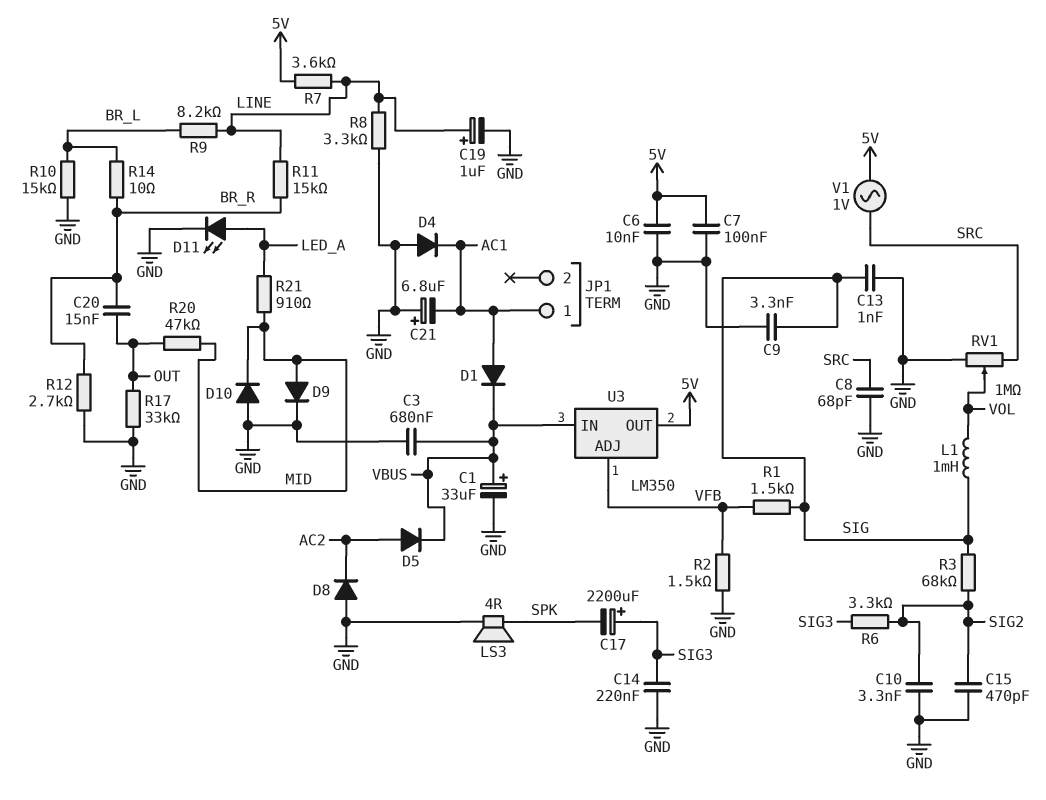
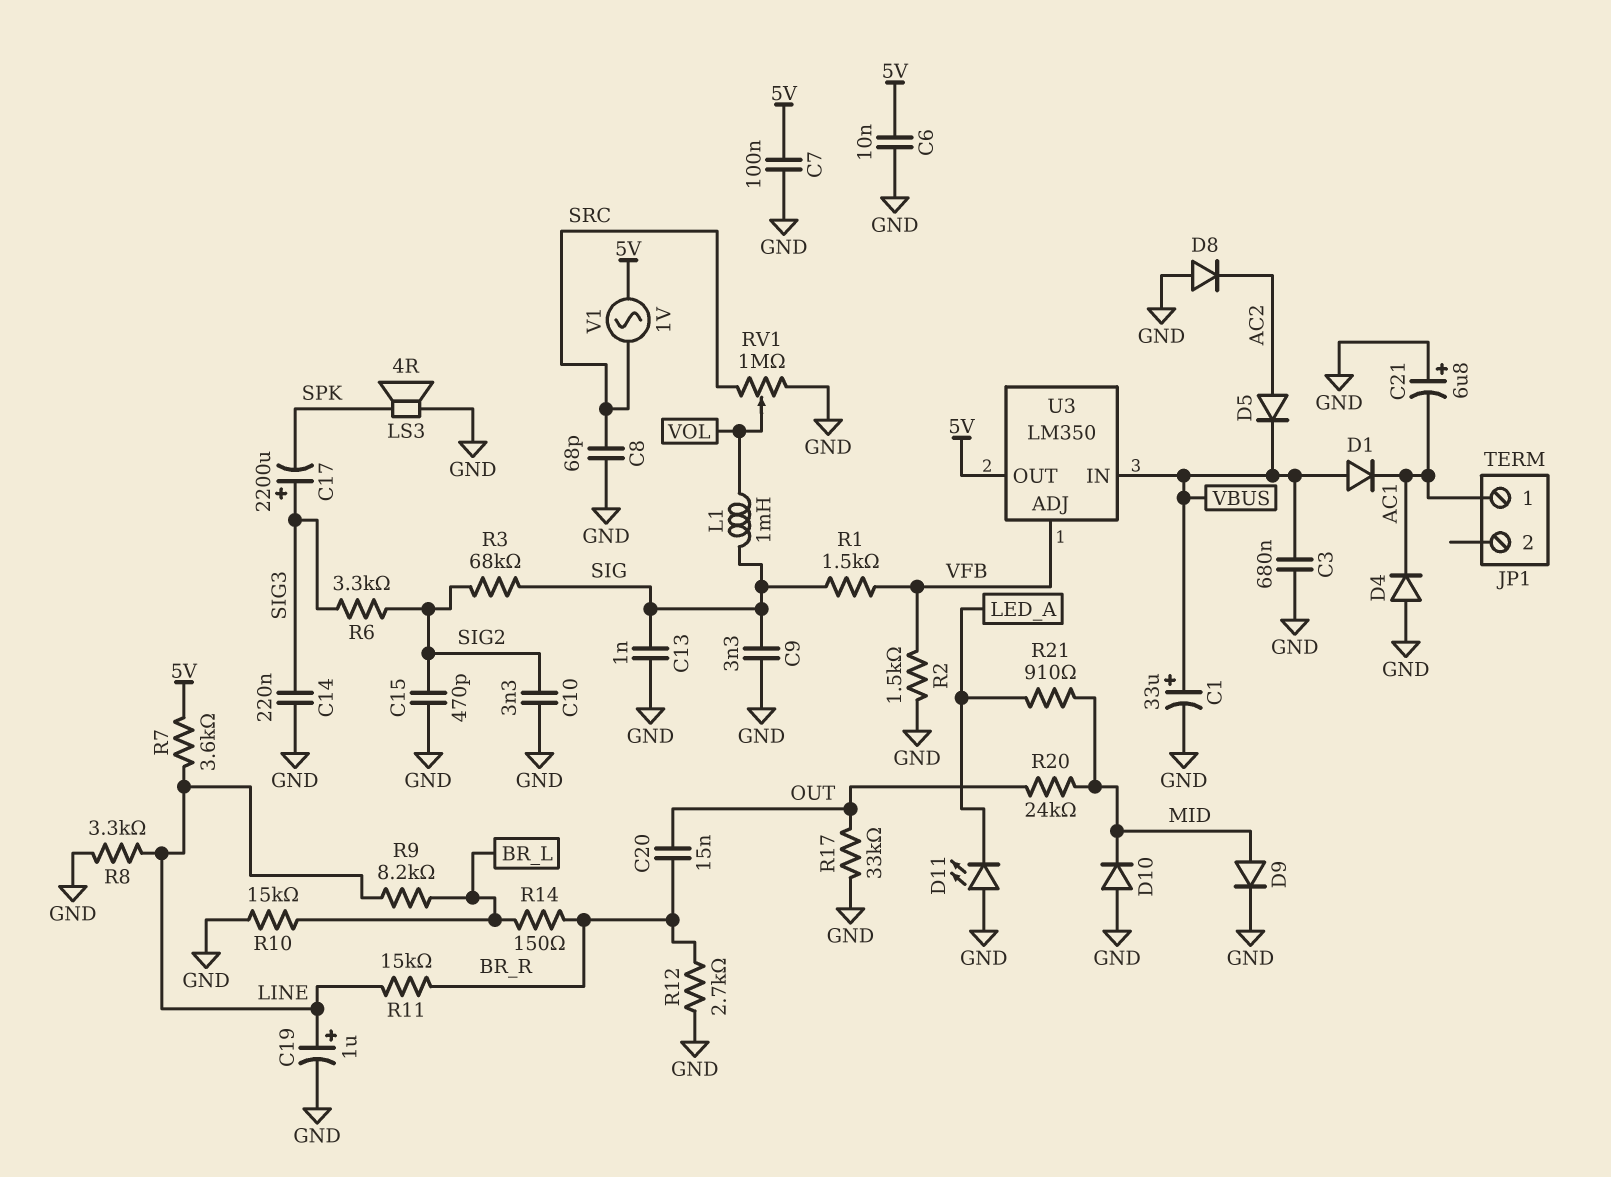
D1: diode (A AC1, K VBUS) -> diode (A VBUS, K AC1)
D11: LED (A LED_A, K GND) -> LED (A GND, K LED_A)
R14: 10 (BR_L, BR_R) -> 150 (BR_L, BR_R)
R20: 47k (MID, OUT) -> 24k (MID, OUT)

